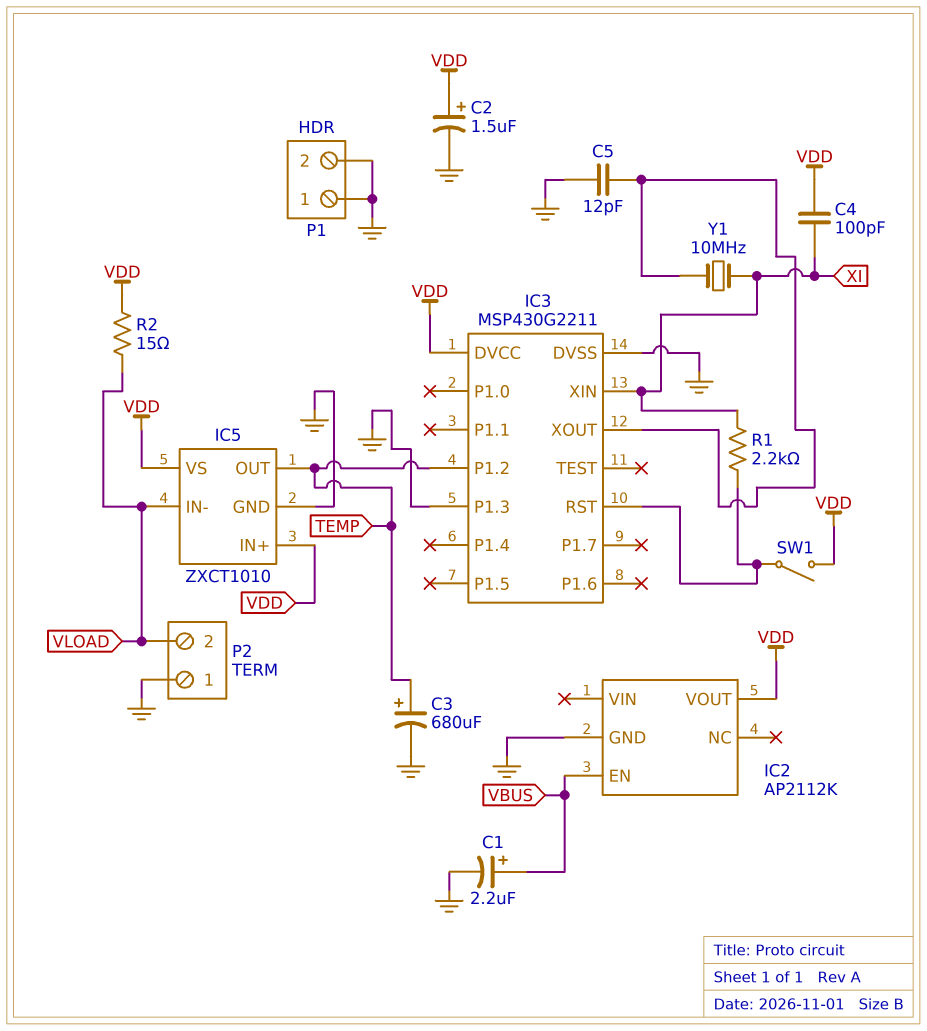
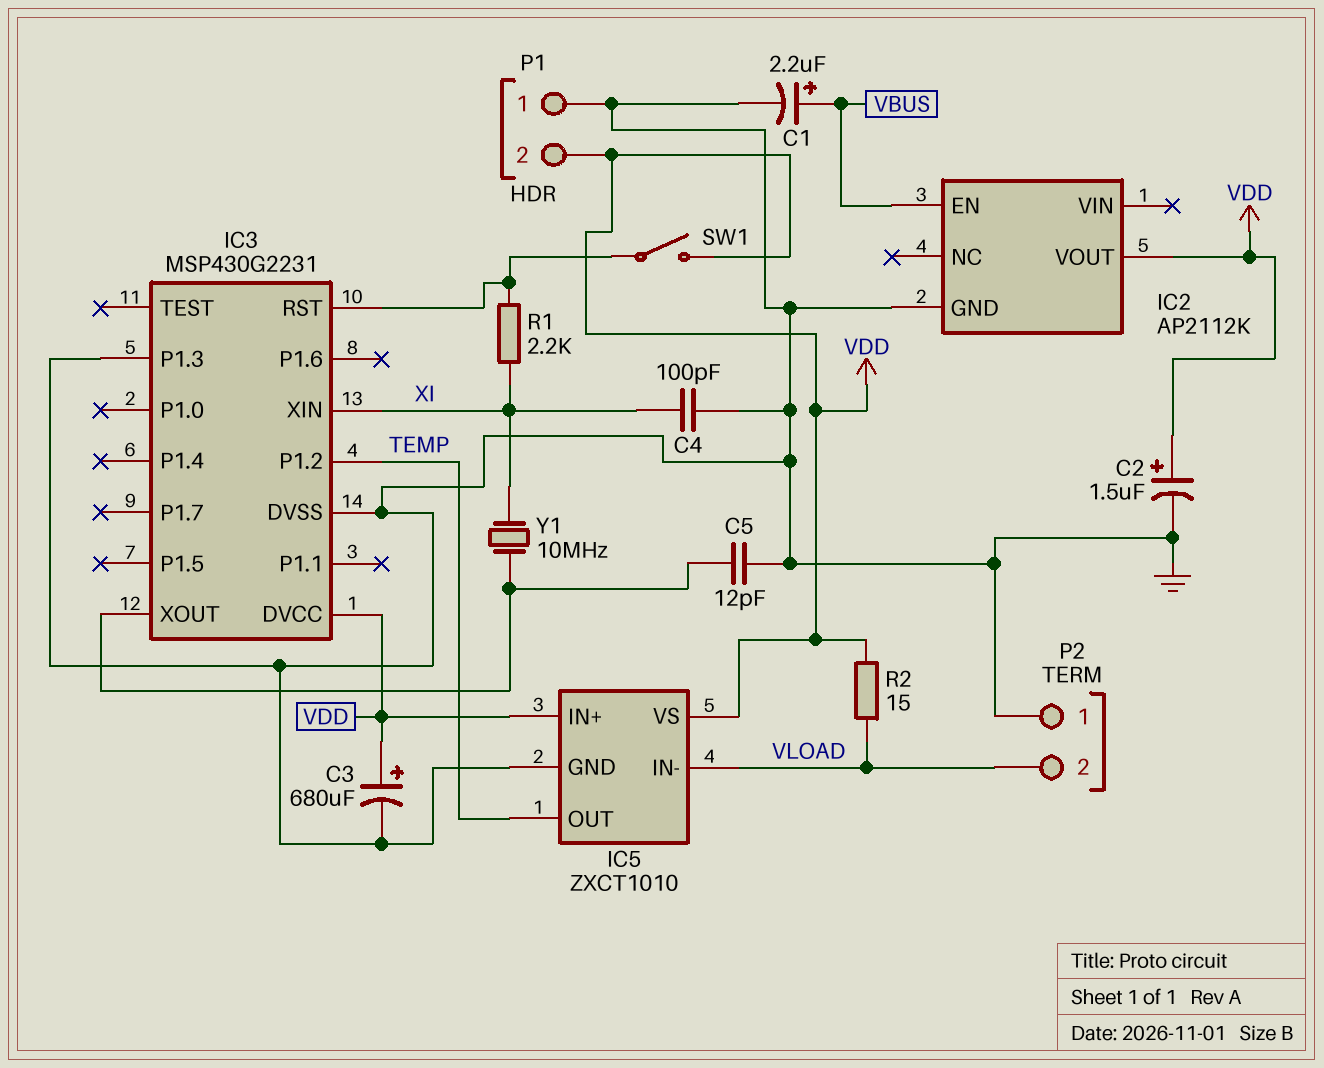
C3: 680uF (plus TEMP, minus GND) -> 680uF (plus VDD, minus GND)
C4: 100pF (VDD, XI) -> 100pF (GND, XI)
IC3: MSP430G2211 -> MSP430G2231
P1 pin 2: GND -> VDD

